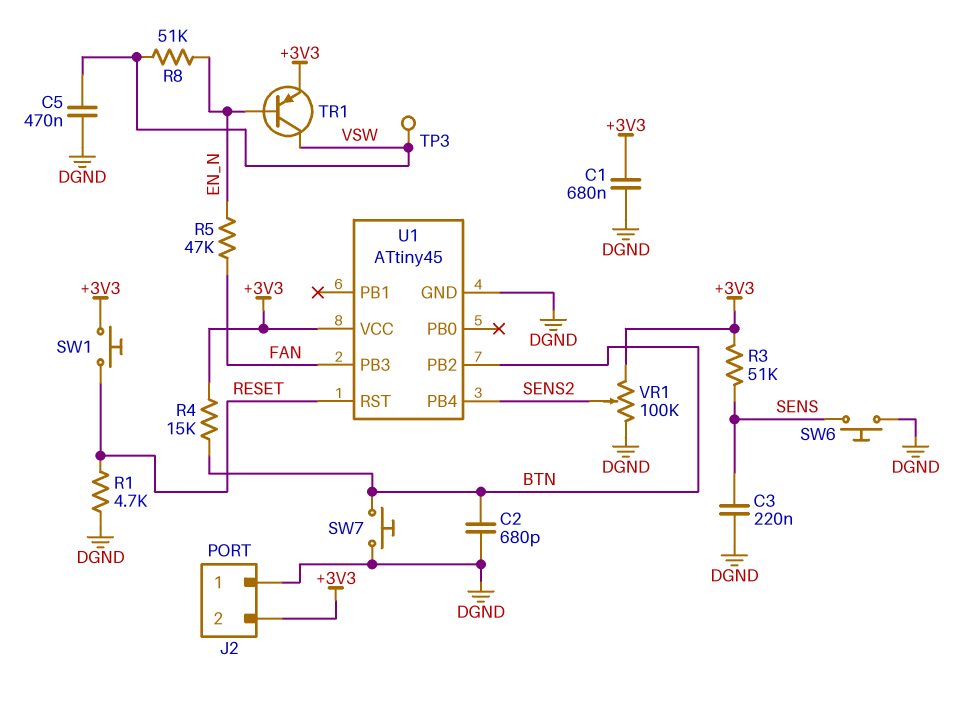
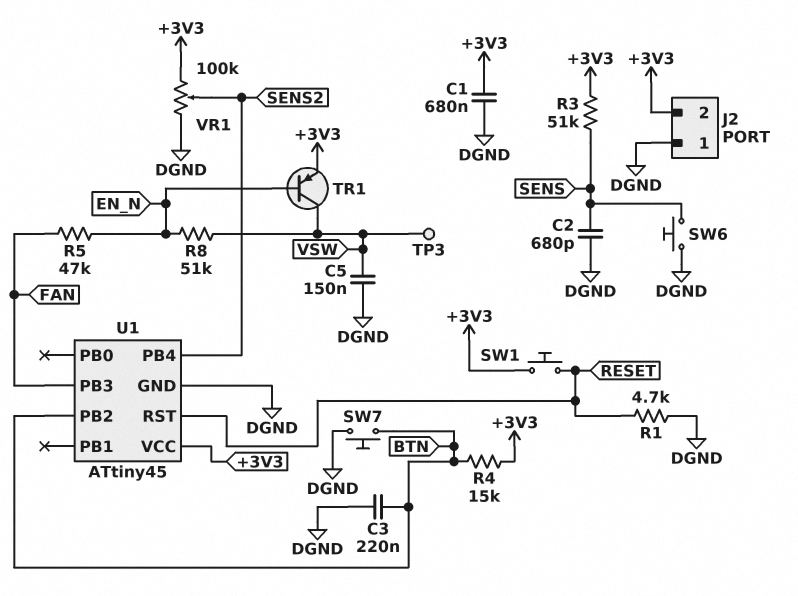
C2: 680pF (BTN, DGND) -> 680pF (DGND, SENS)
C3: 220nF (DGND, SENS) -> 220nF (BTN, DGND)
C5: 470nF (DGND, VSW) -> 150nF (DGND, VSW)

